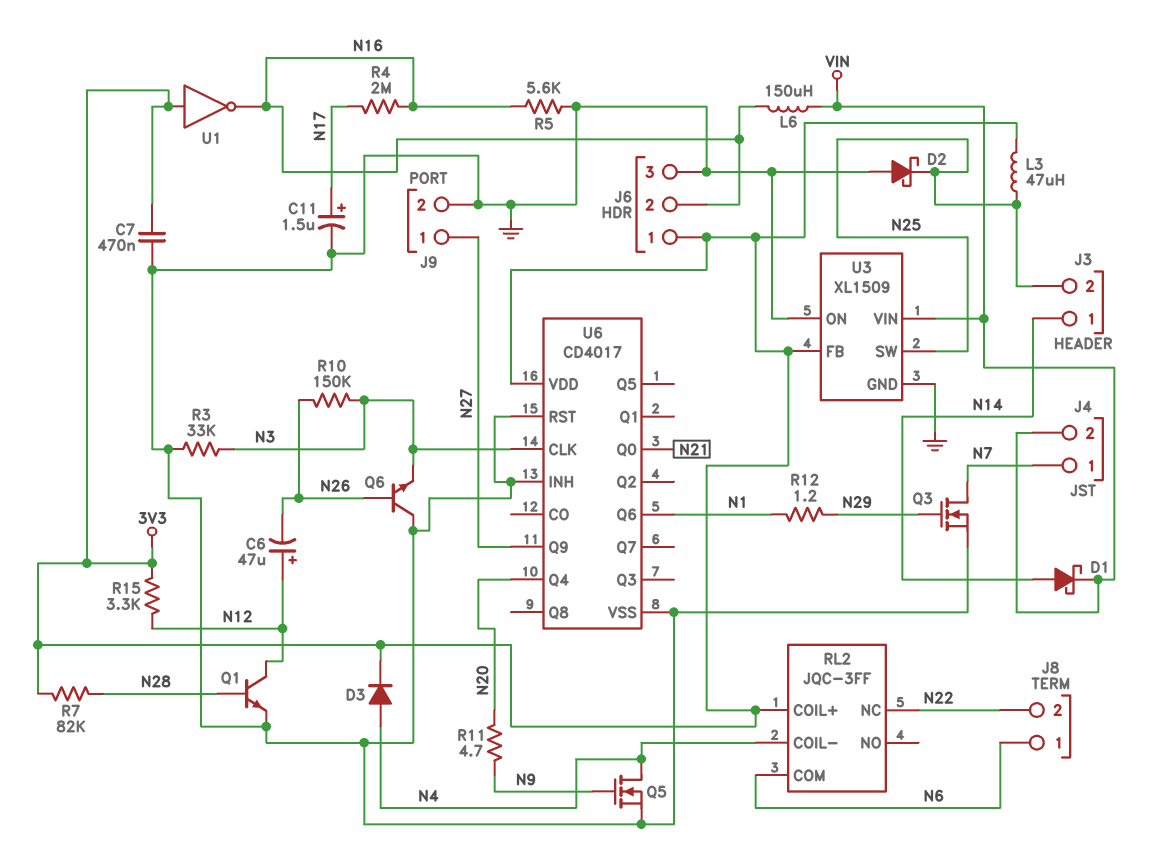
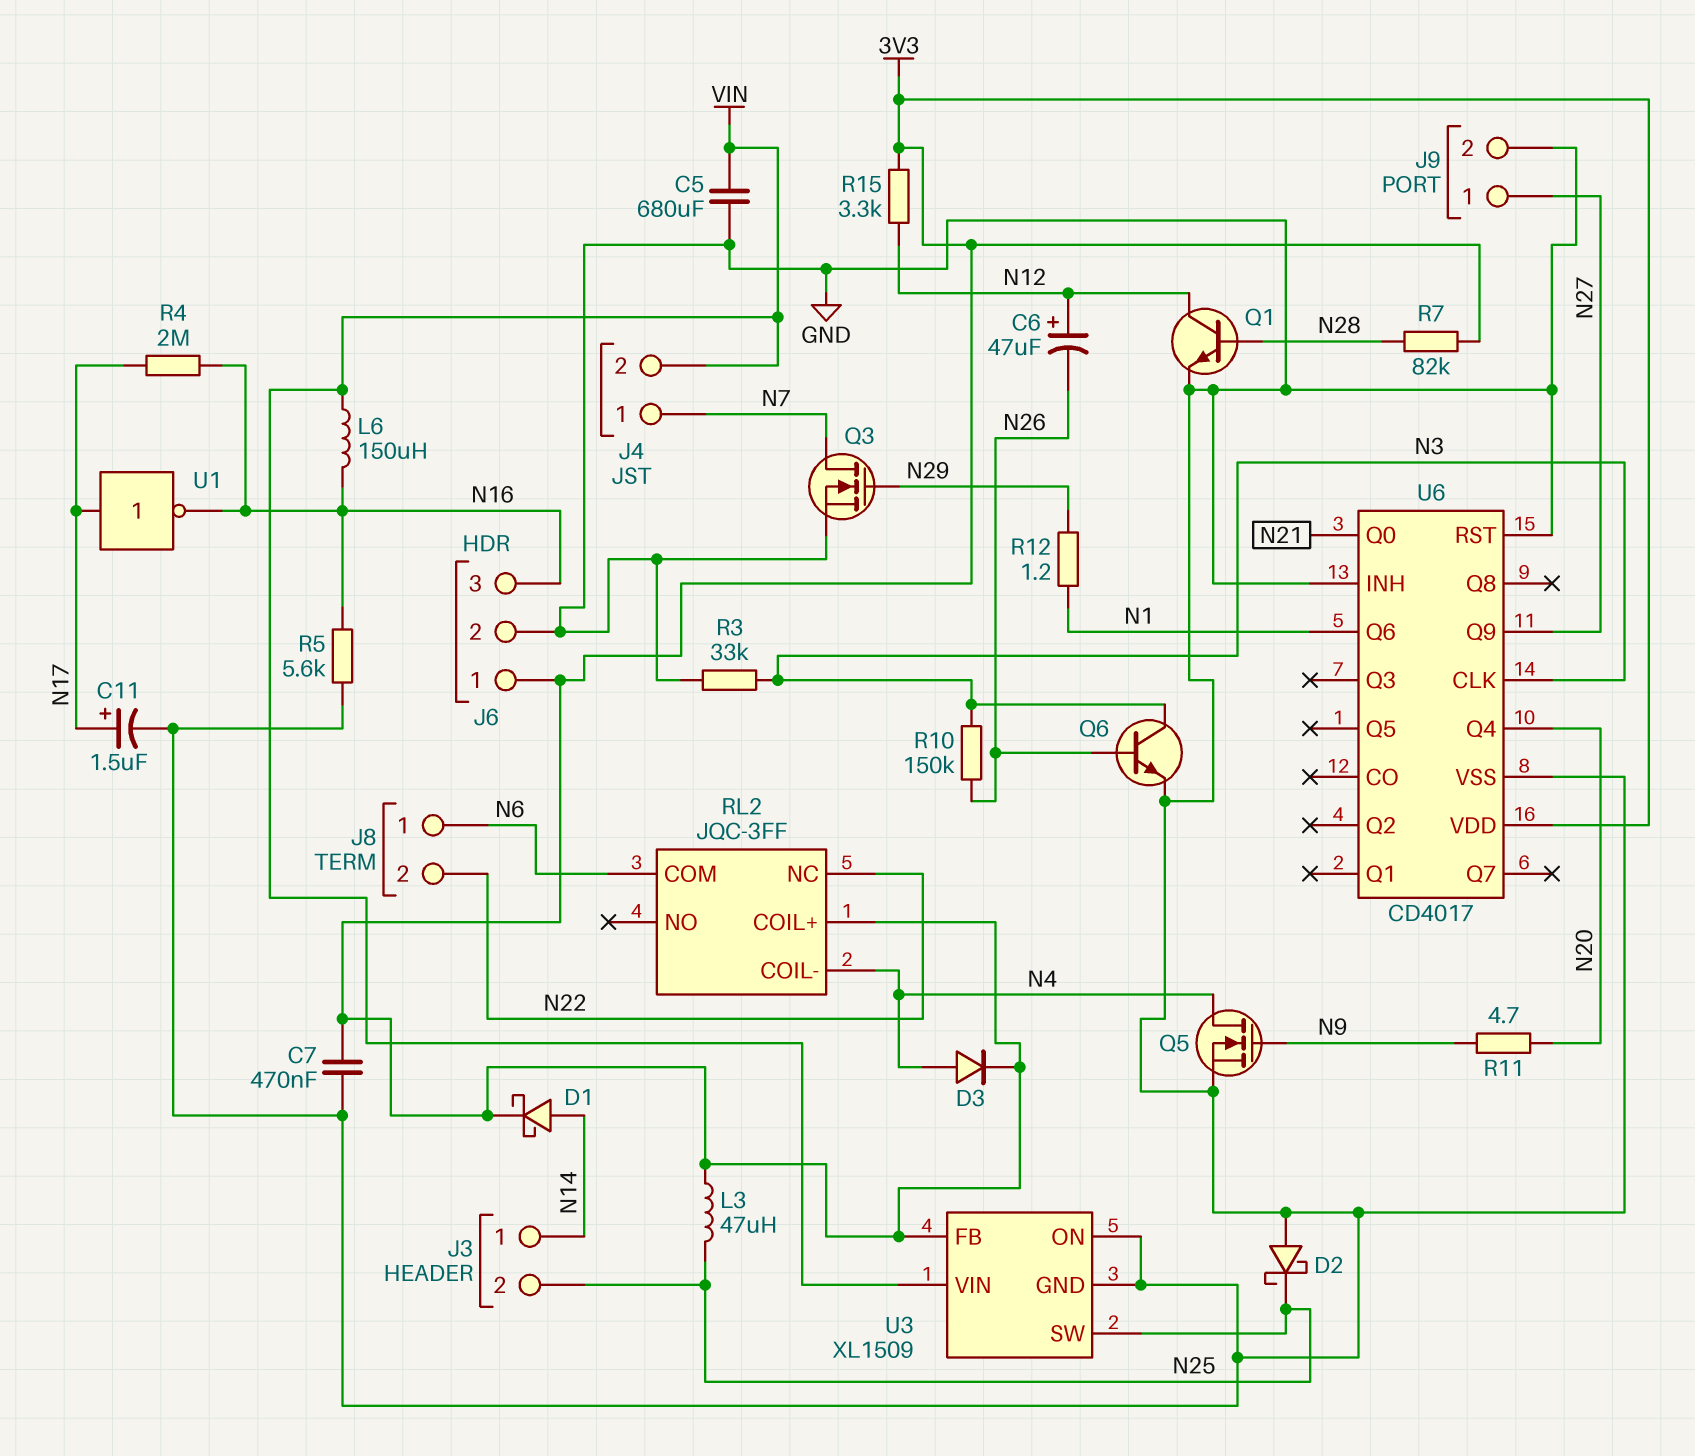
C5: none -> 680uF (GND, VIN)
D1: schottky (A N14, K VIN) -> schottky (A N14, K 3V3)
J6 pin 2: N16 -> GND
J6 pin 3: GND -> N16
Q6: NPN (B N26, C GND, E N3) -> NPN (B N26, C N3, E GND)
U1: NOT (in 3V3, out N16) -> NOT (in N17, out N16)

